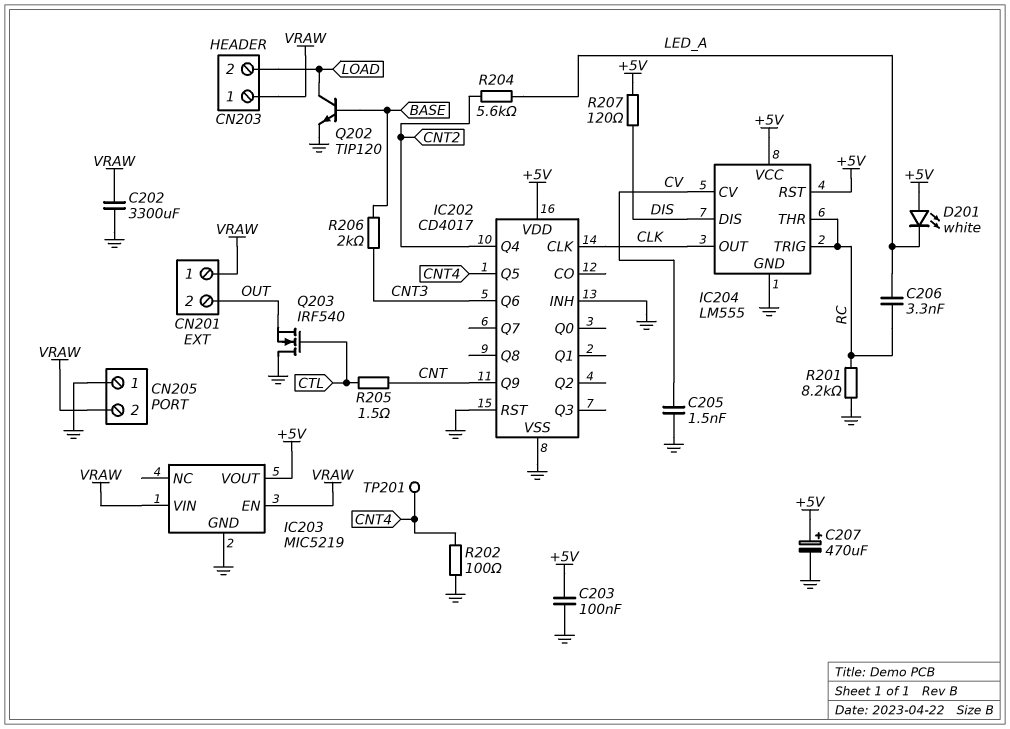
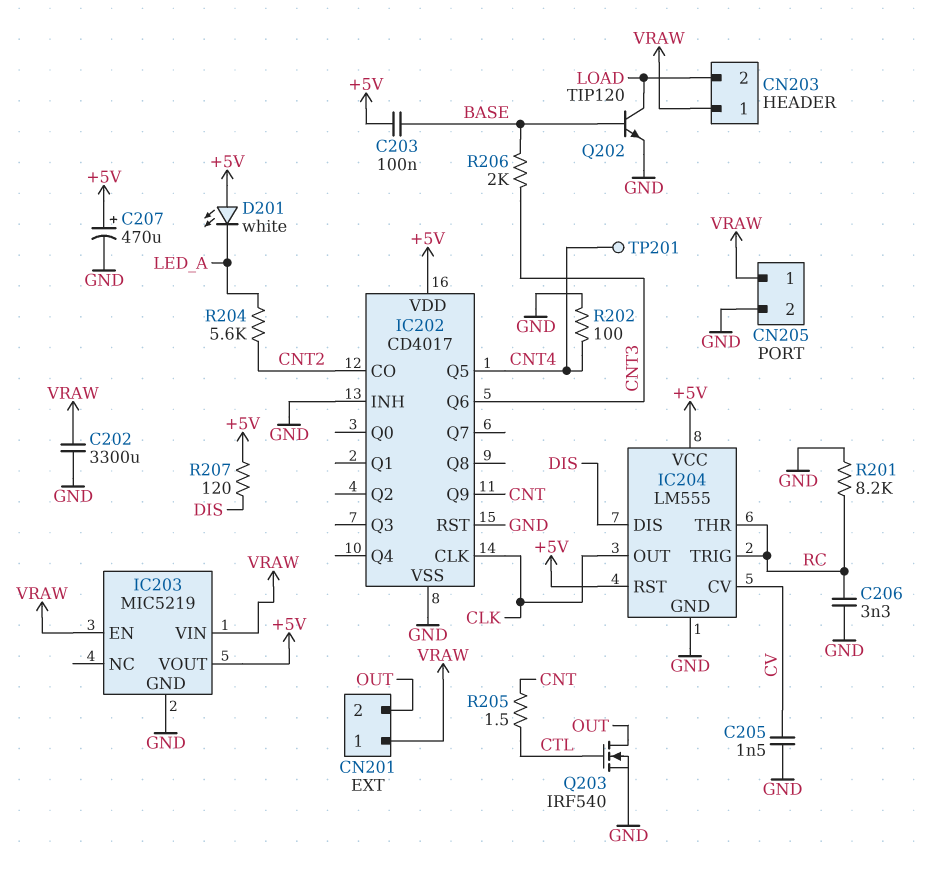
C203: 100nF (+5V, GND) -> 100nF (+5V, BASE)
C206: 3.3nF (LED_A, RC) -> 3.3nF (GND, RC)
CN205 pin 1: GND -> VRAW
CN205 pin 2: VRAW -> GND
IC202 pin CO: none -> CNT2
IC202 pin Q4: CNT2 -> none
Q203: NMOS IRF540 (G CTL, D GND, S OUT) -> NMOS IRF540 (G CTL, D OUT, S GND)

